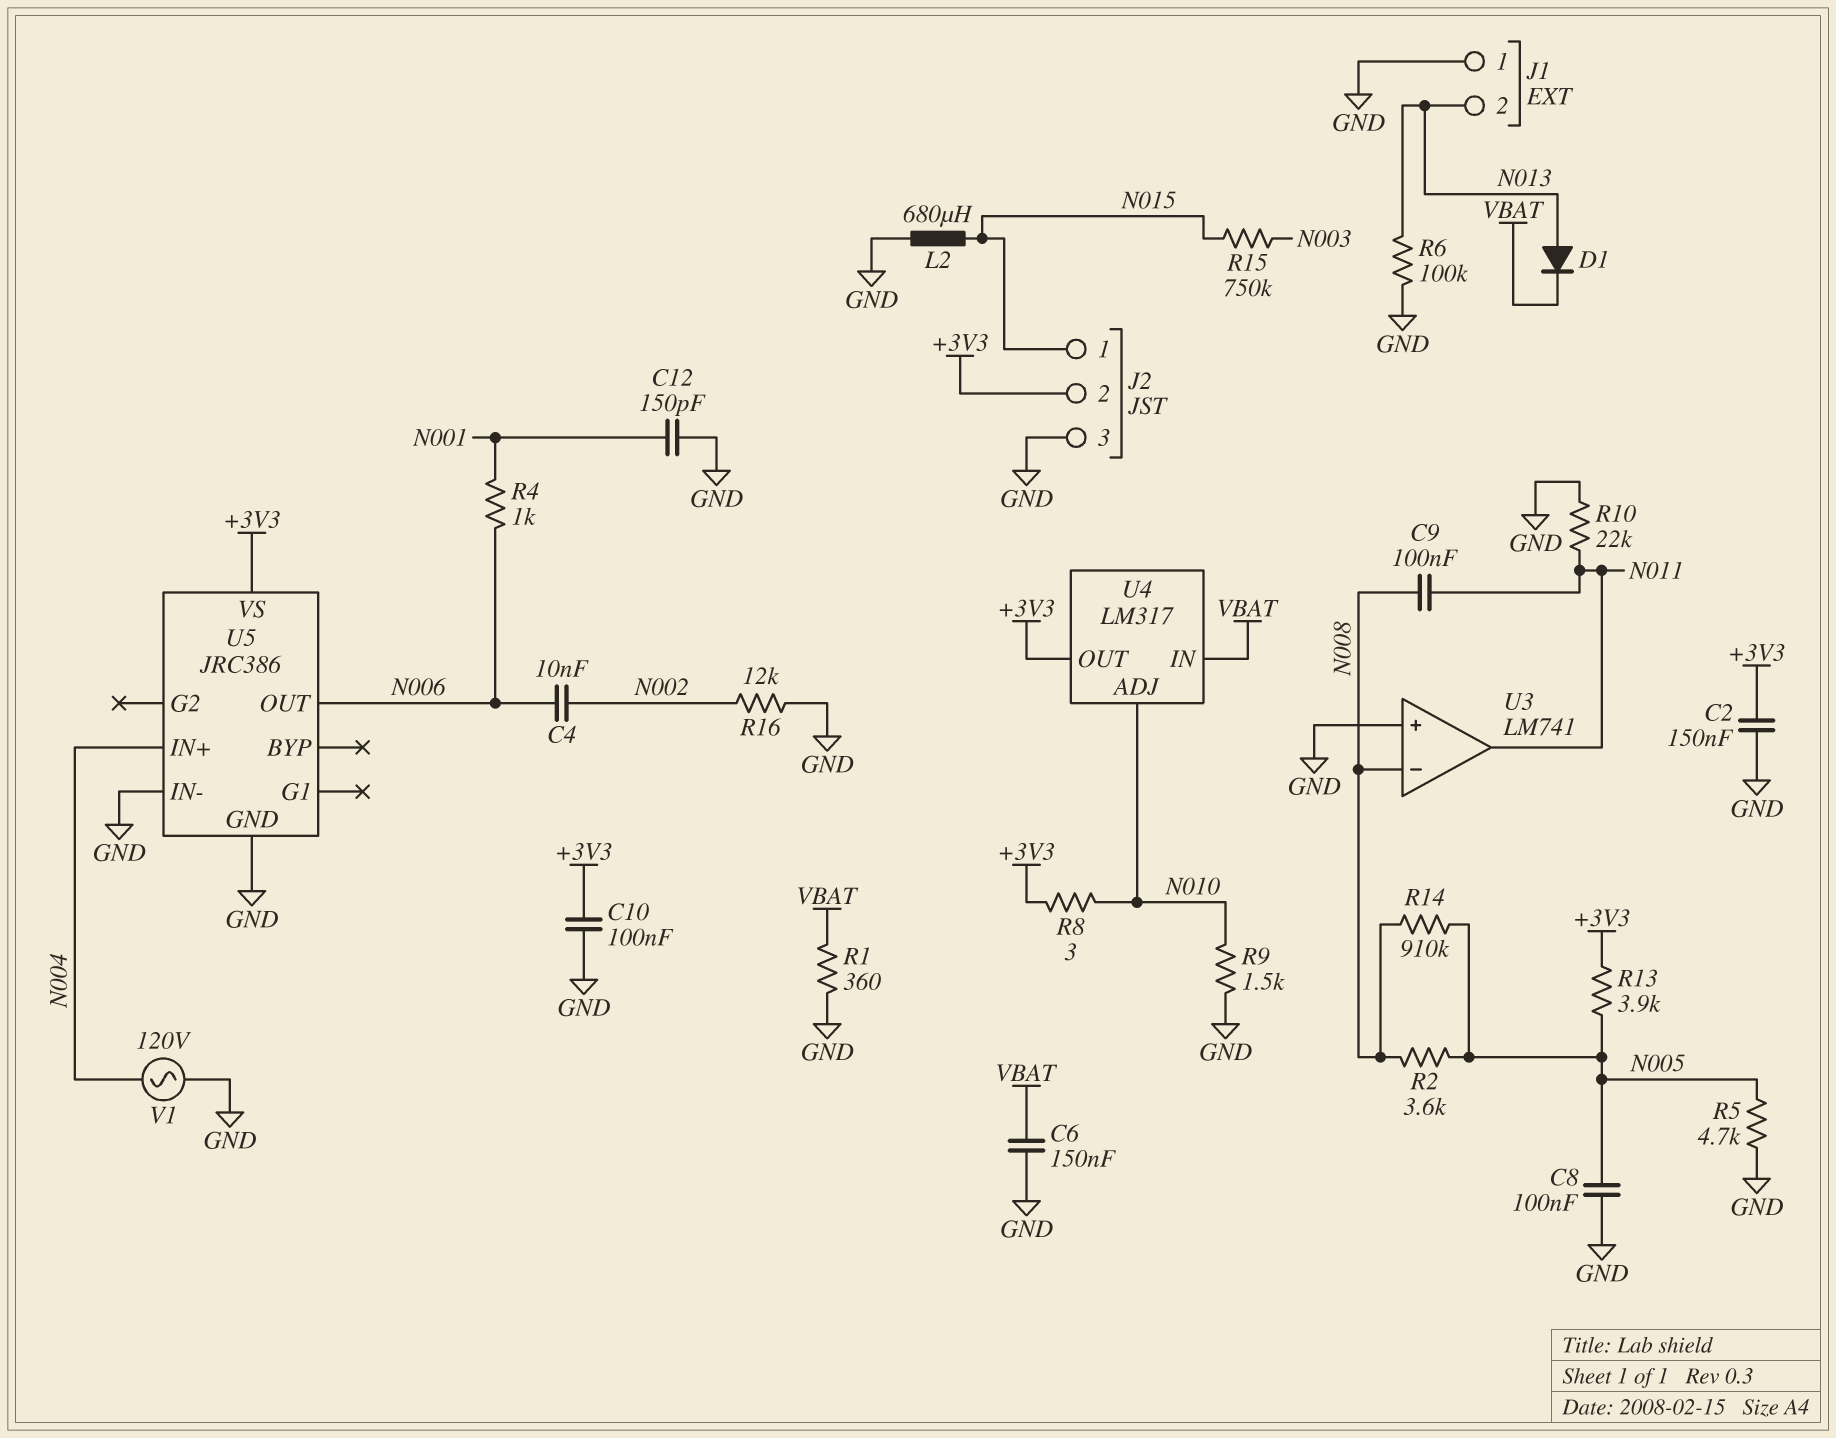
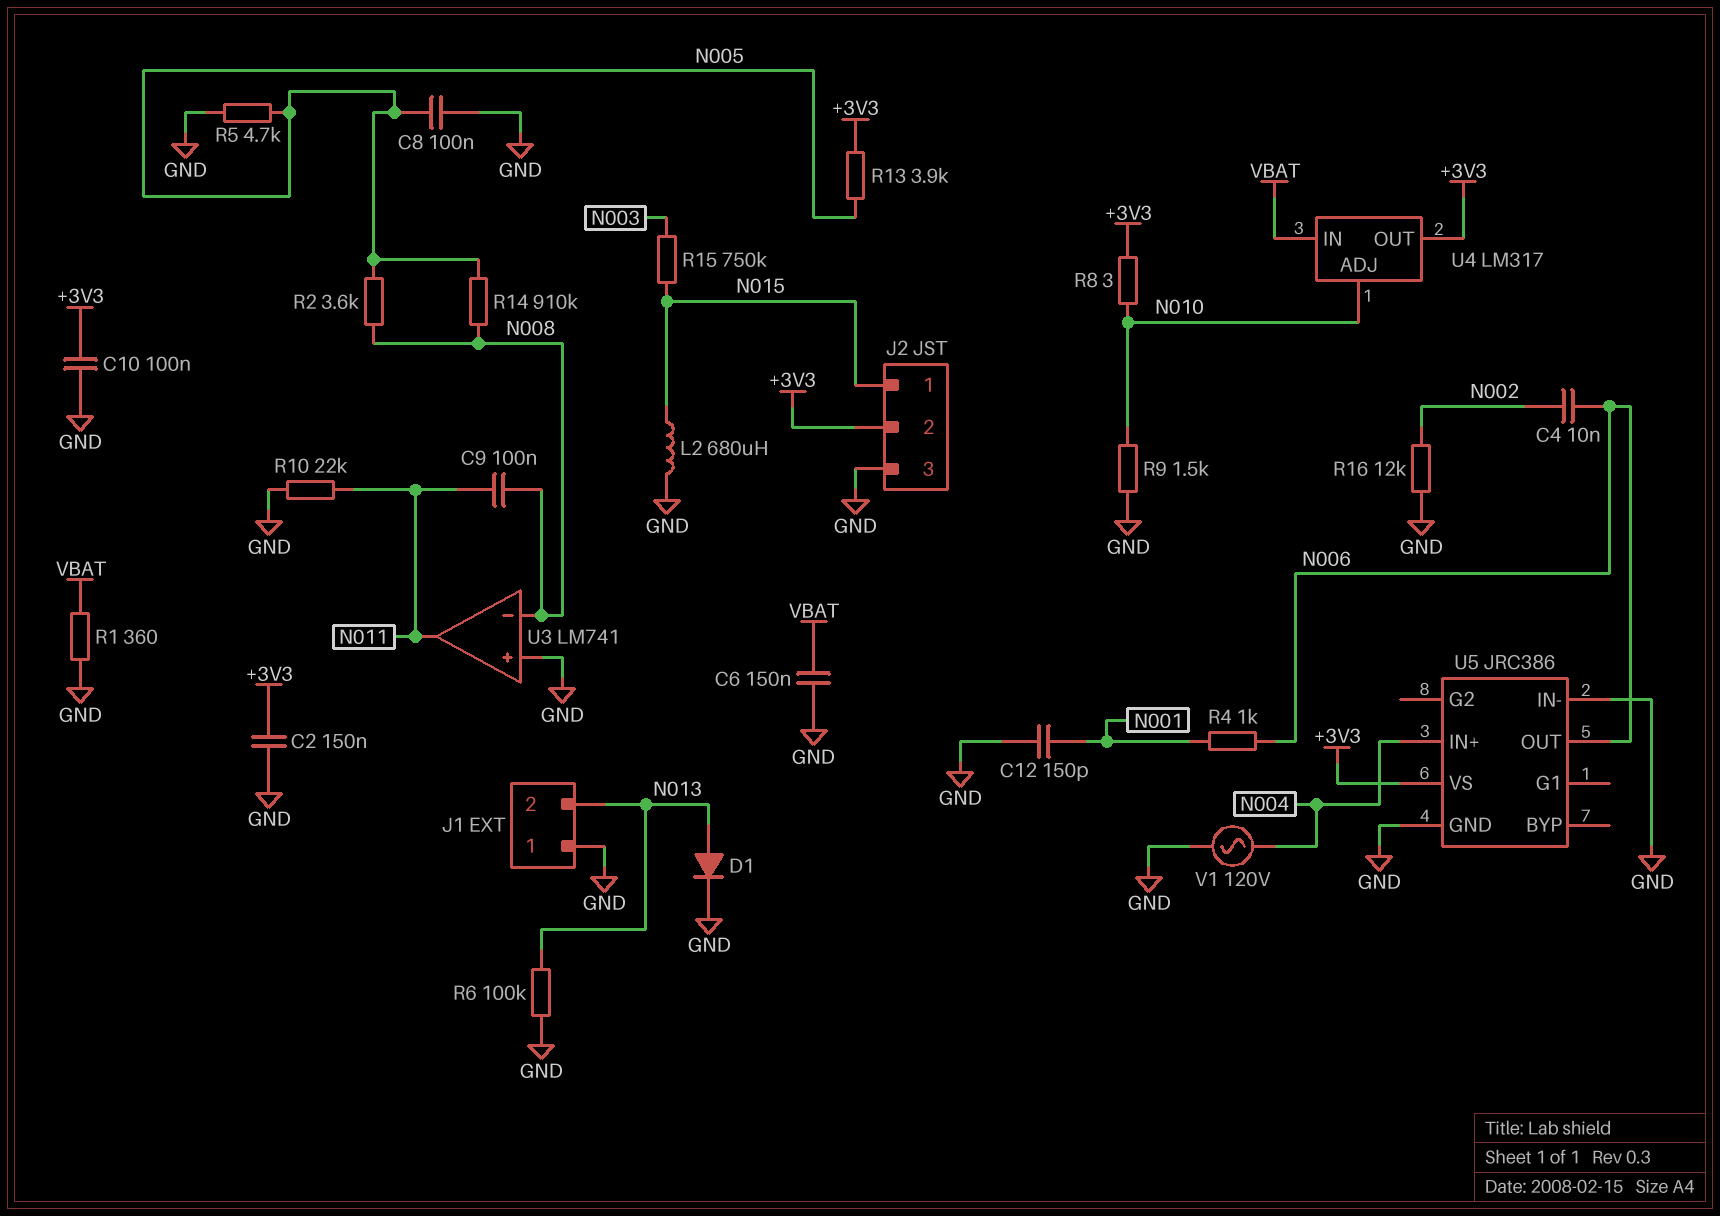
D1: diode (A N013, K VBAT) -> diode (A N013, K GND)

